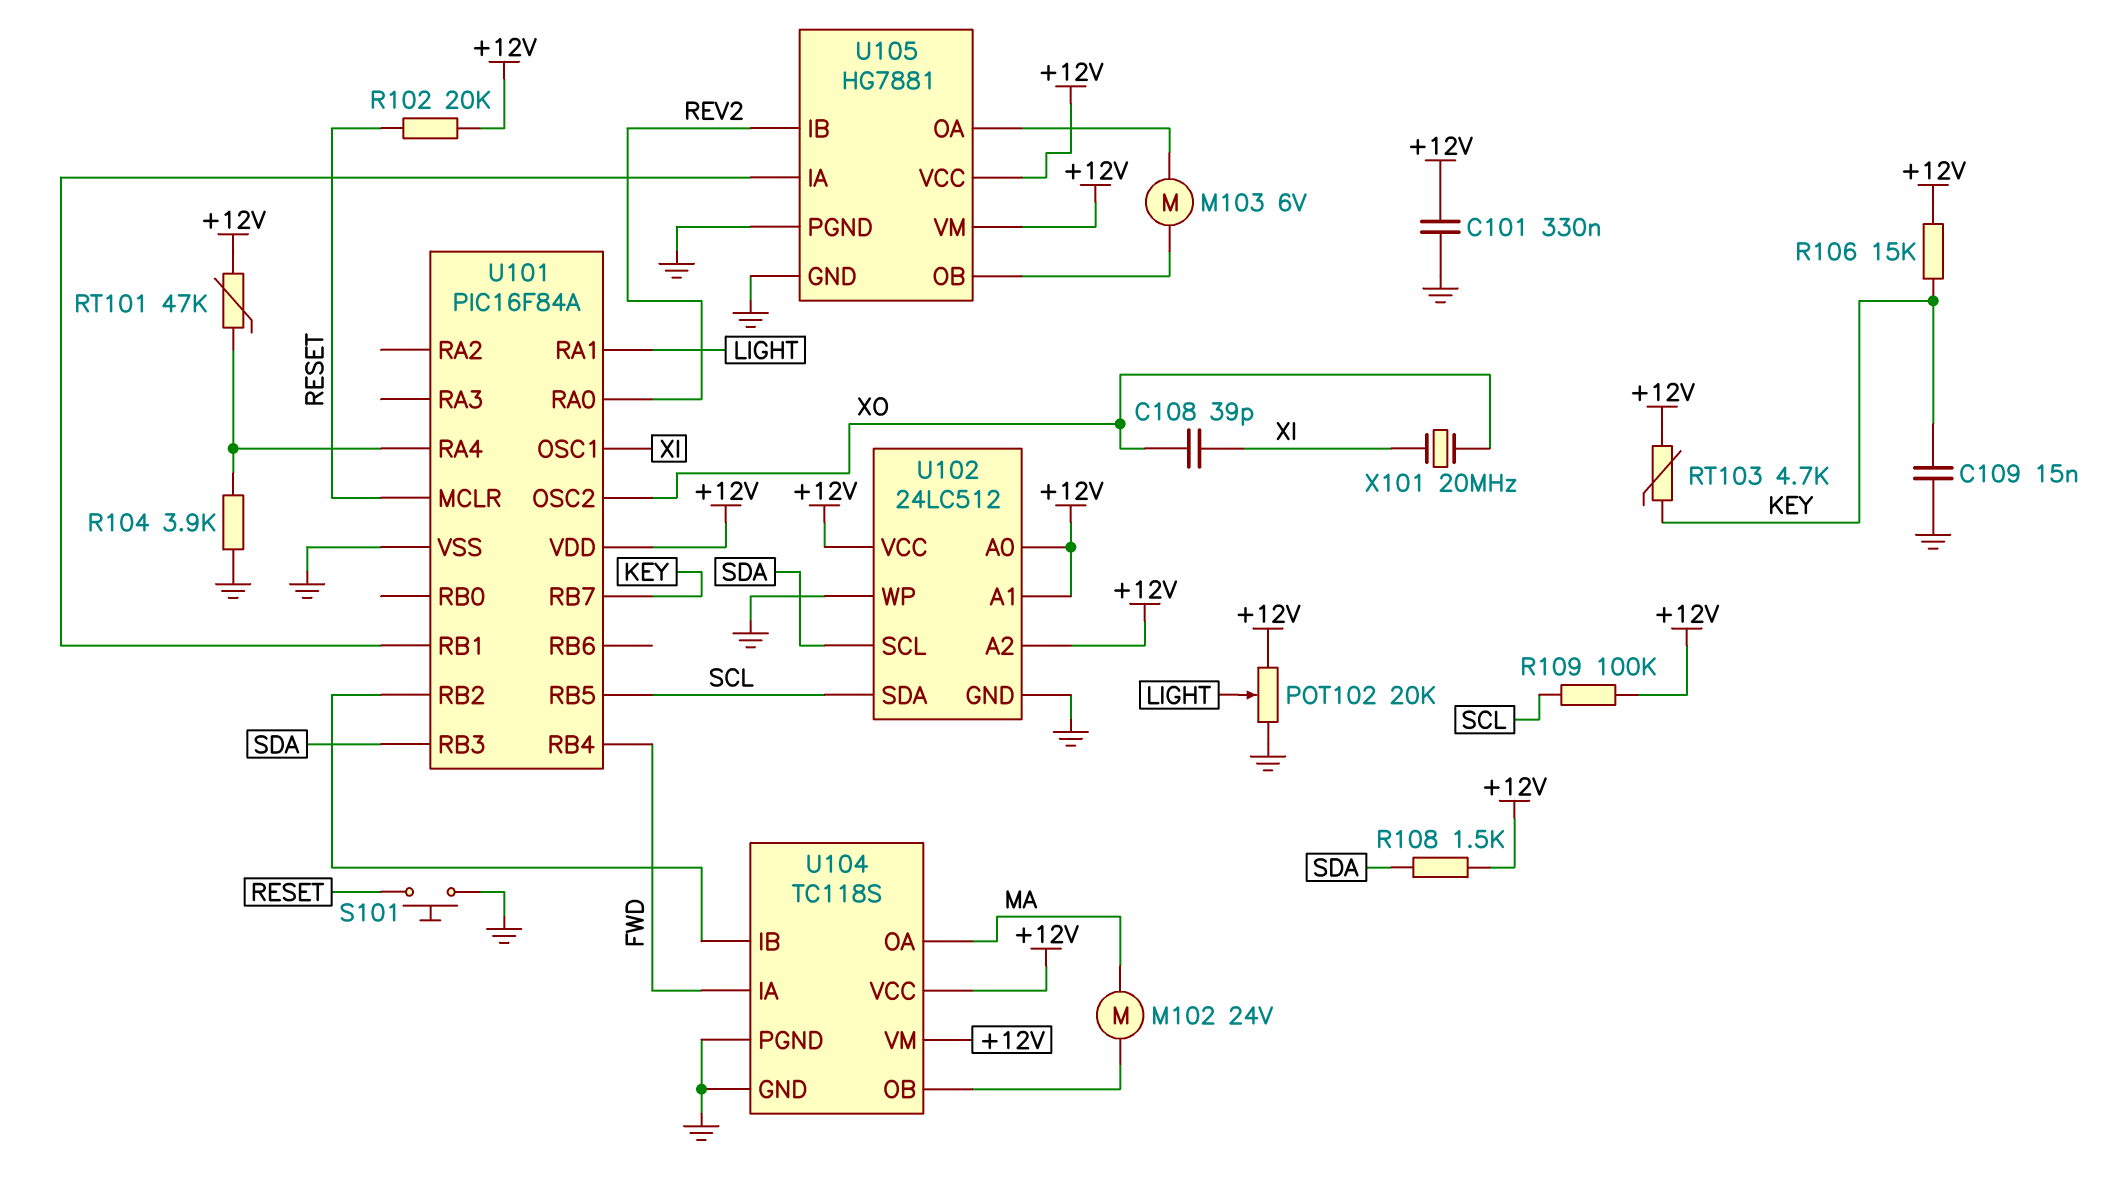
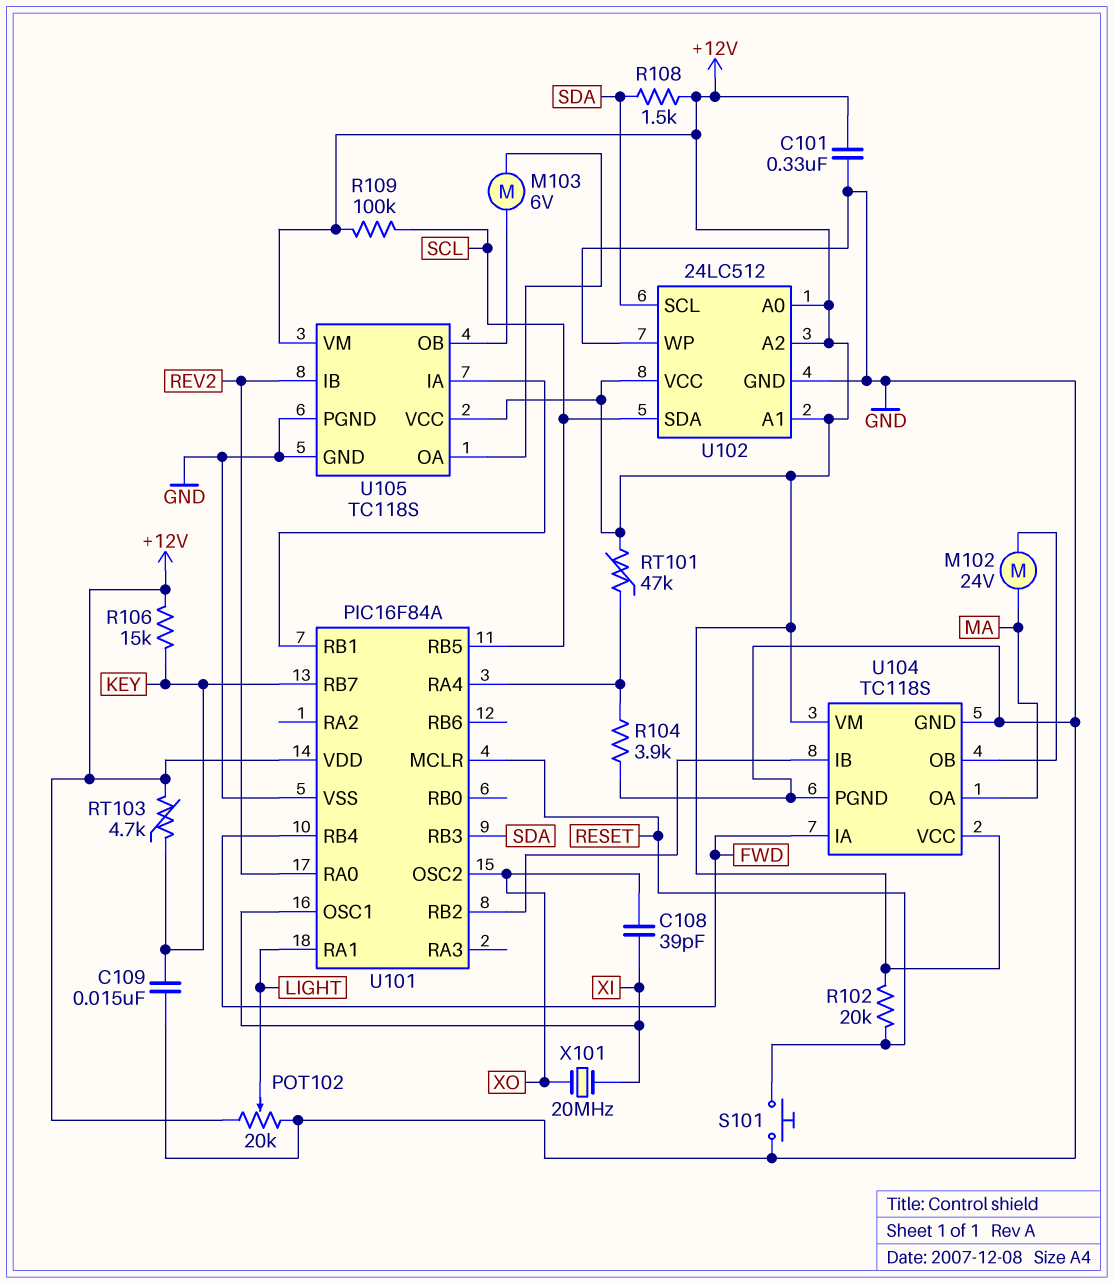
U105: HG7881 -> TC118S

